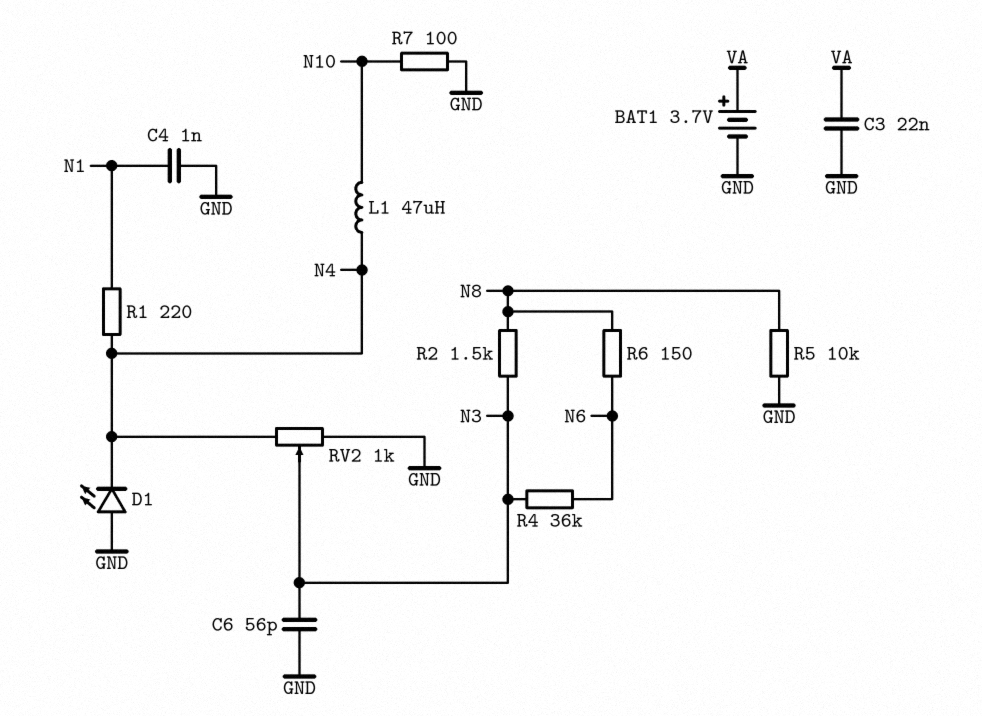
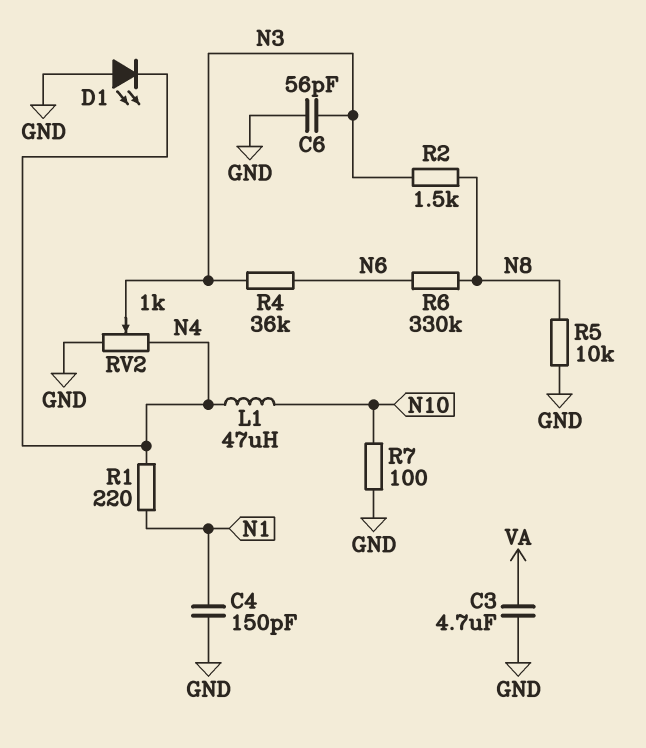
BAT1: 3.7V (plus VA, minus GND) -> none
C3: 22nF (GND, VA) -> 4.7uF (GND, VA)
C4: 1nF (GND, N1) -> 150pF (GND, N1)
R6: 150 (N6, N8) -> 330k (N6, N8)

